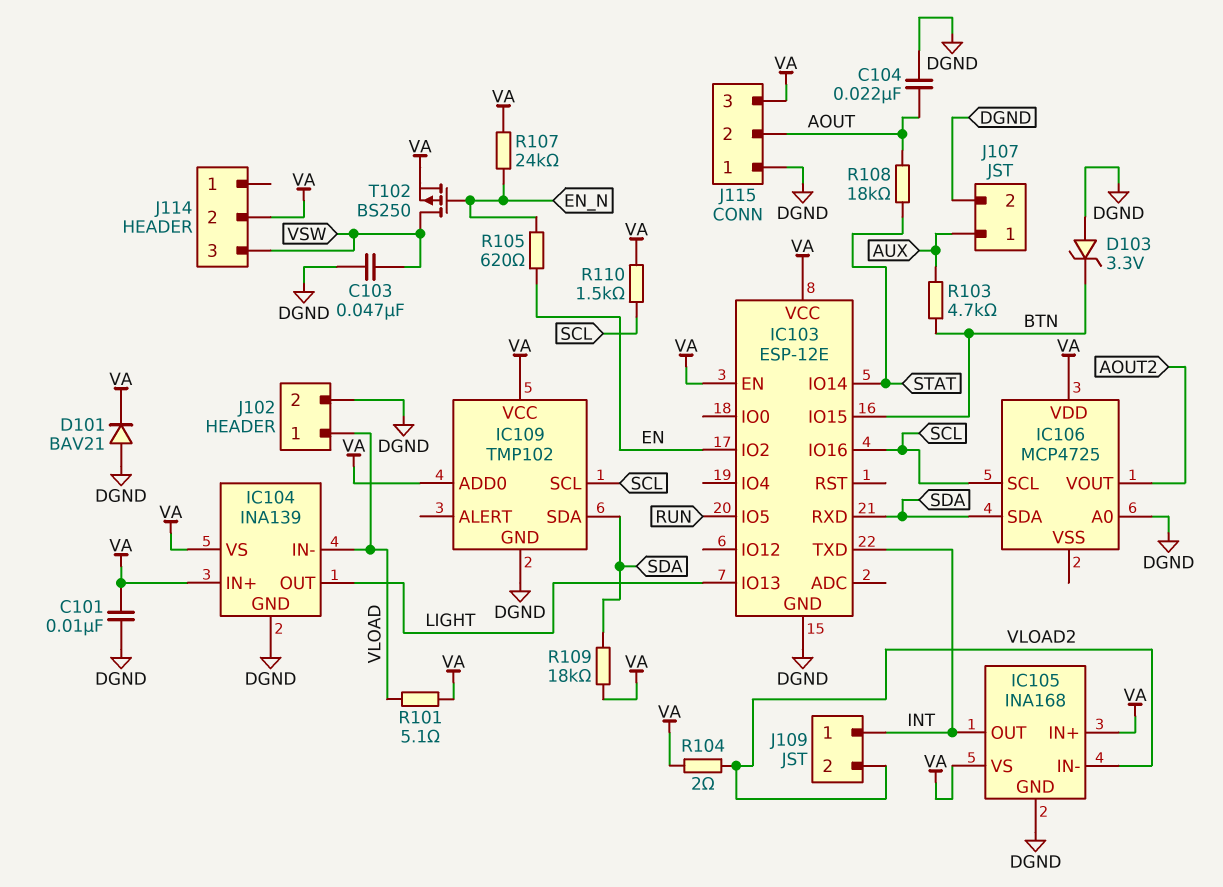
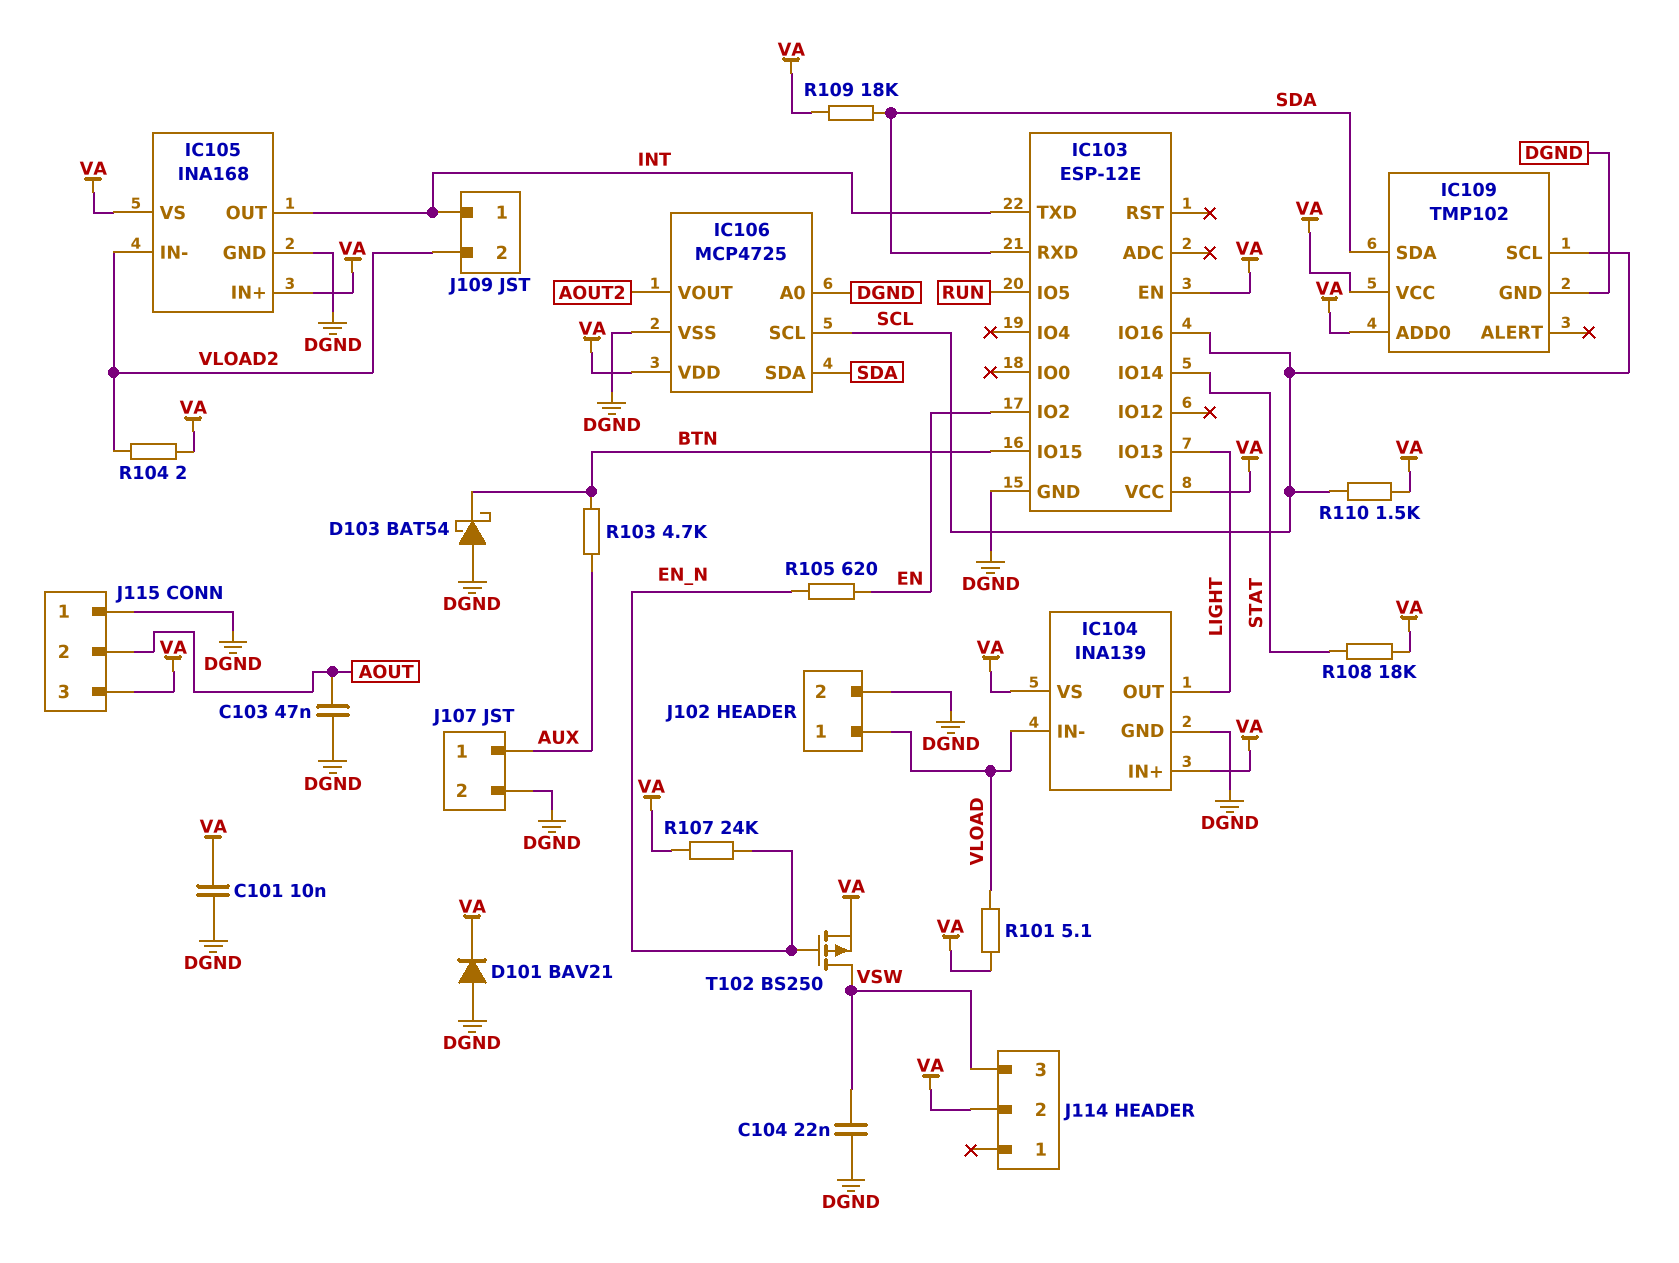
C103: 47nF (DGND, VSW) -> 47nF (AOUT, DGND)
C104: 22nF (AOUT, DGND) -> 22nF (DGND, VSW)
D103: zener 3.3V (A DGND, K BTN) -> schottky BAT54 (A DGND, K BTN)
IC106 pin VSS: none -> DGND
R108: 18k (AOUT, STAT) -> 18k (STAT, VA)

